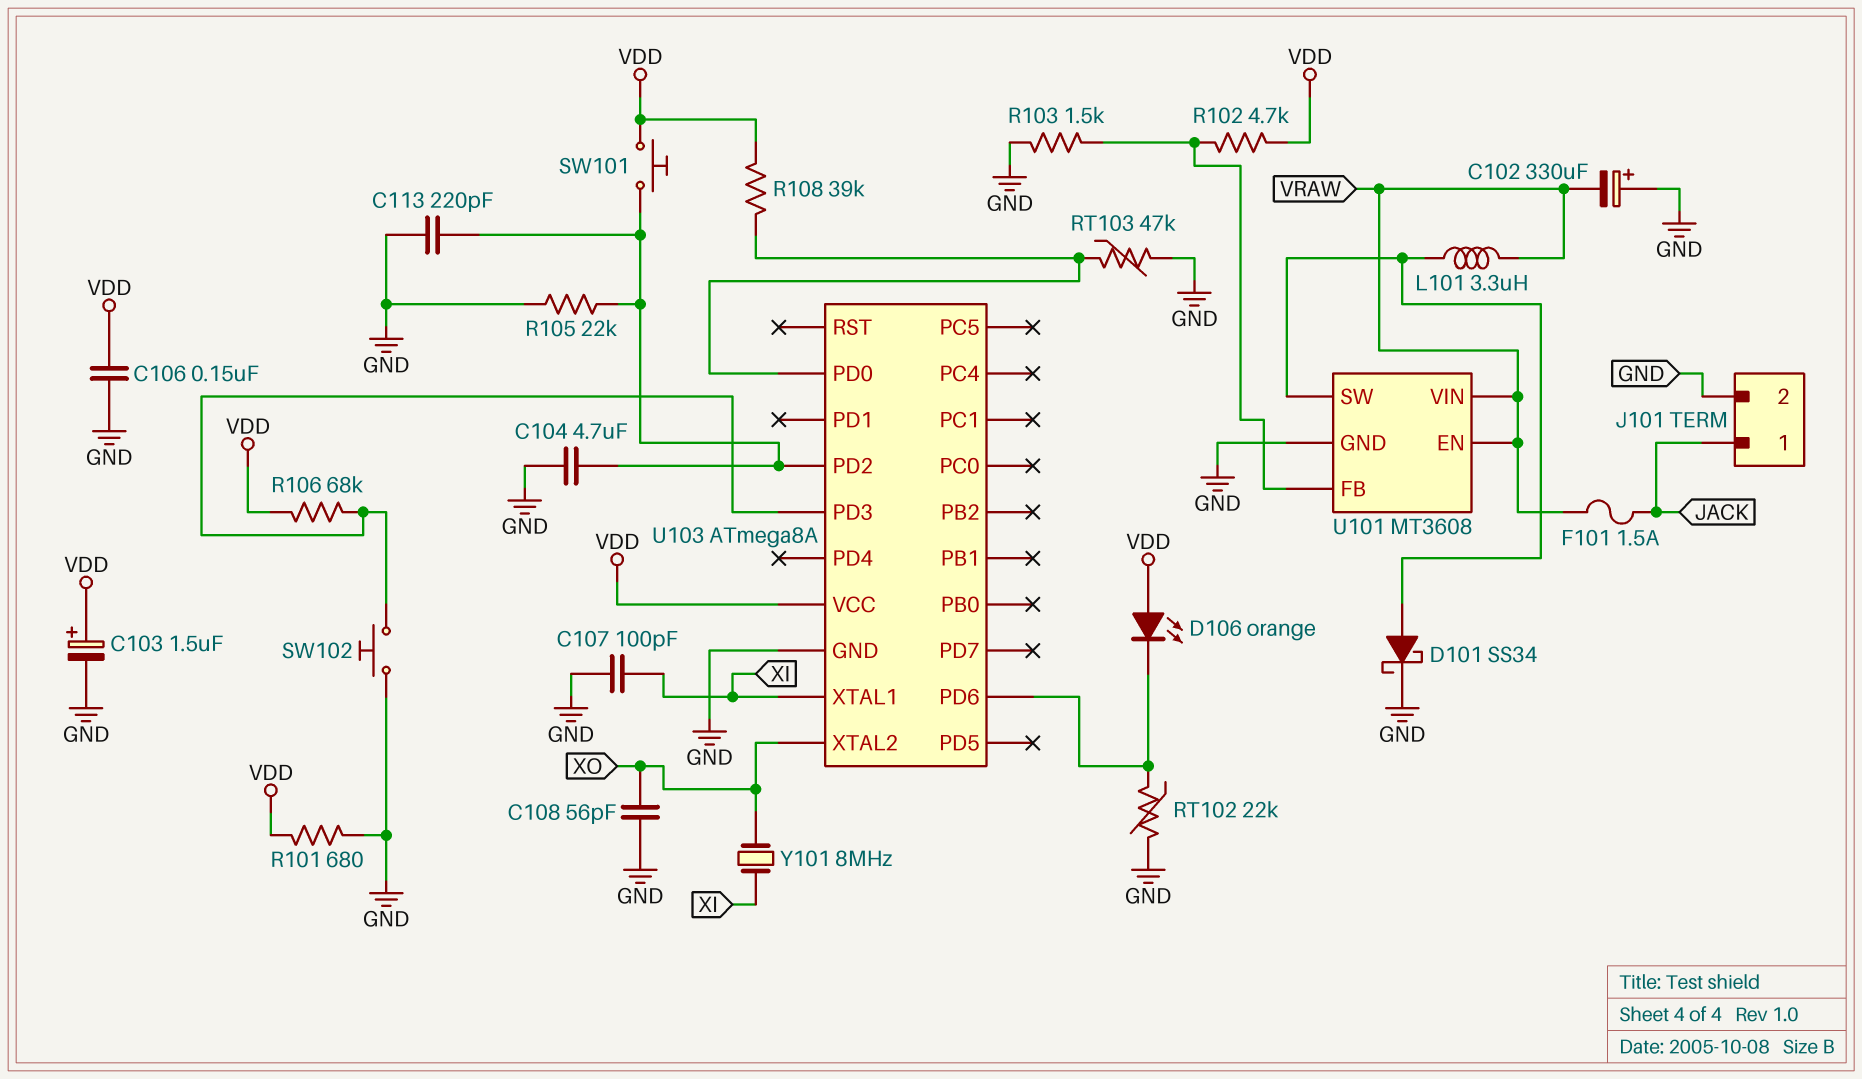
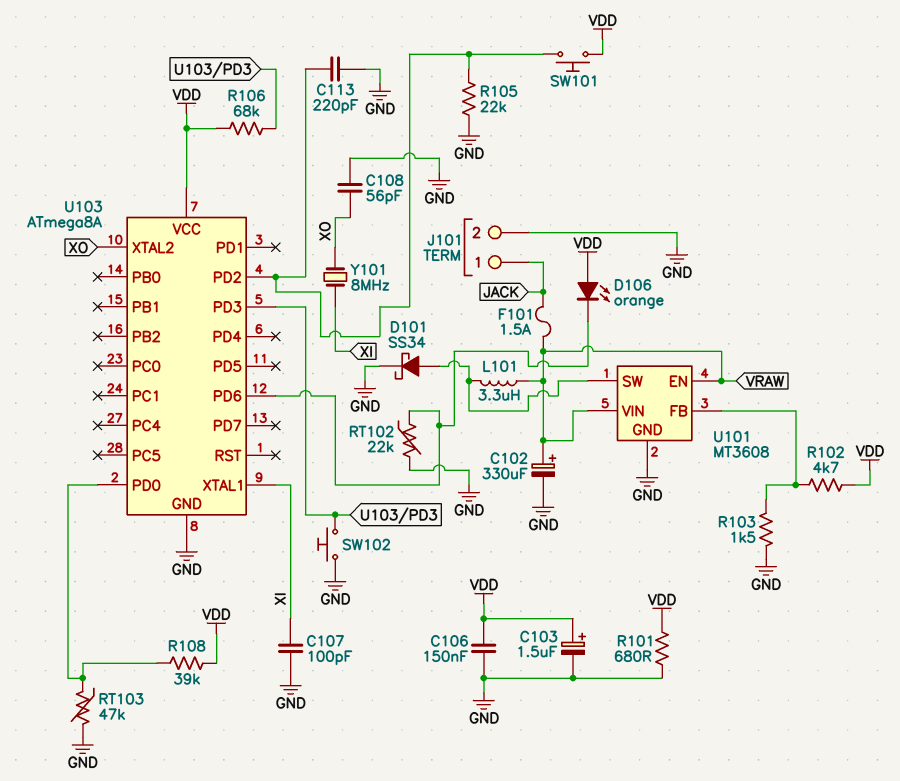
C102: 330uF (plus GND, minus VRAW) -> 330uF (plus VRAW, minus GND)
C104: 4.7uF (GND, U103/PD2) -> none

